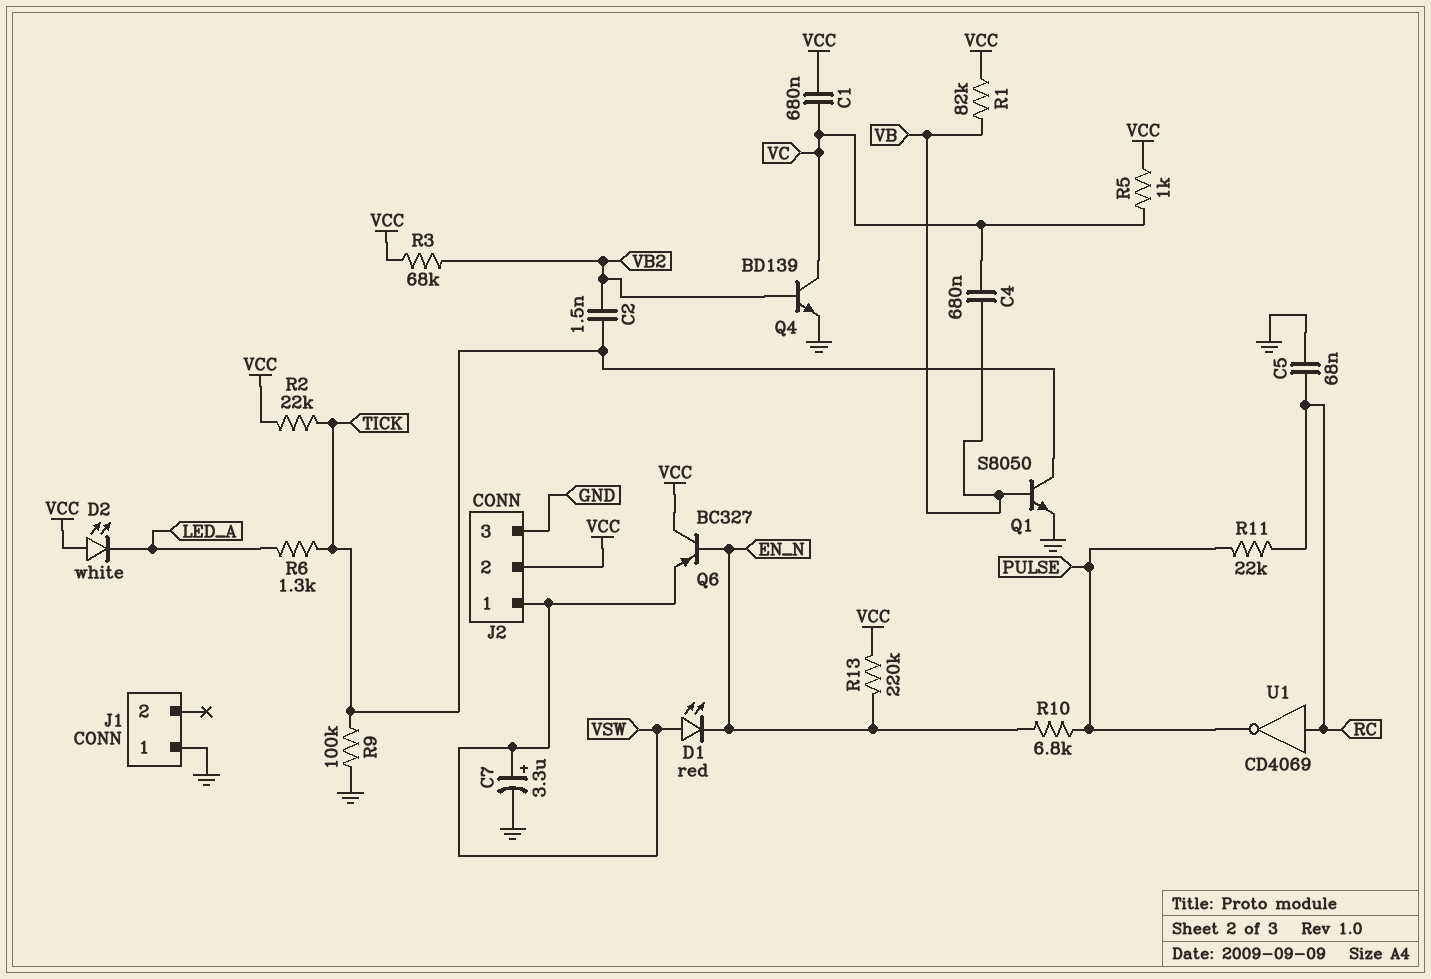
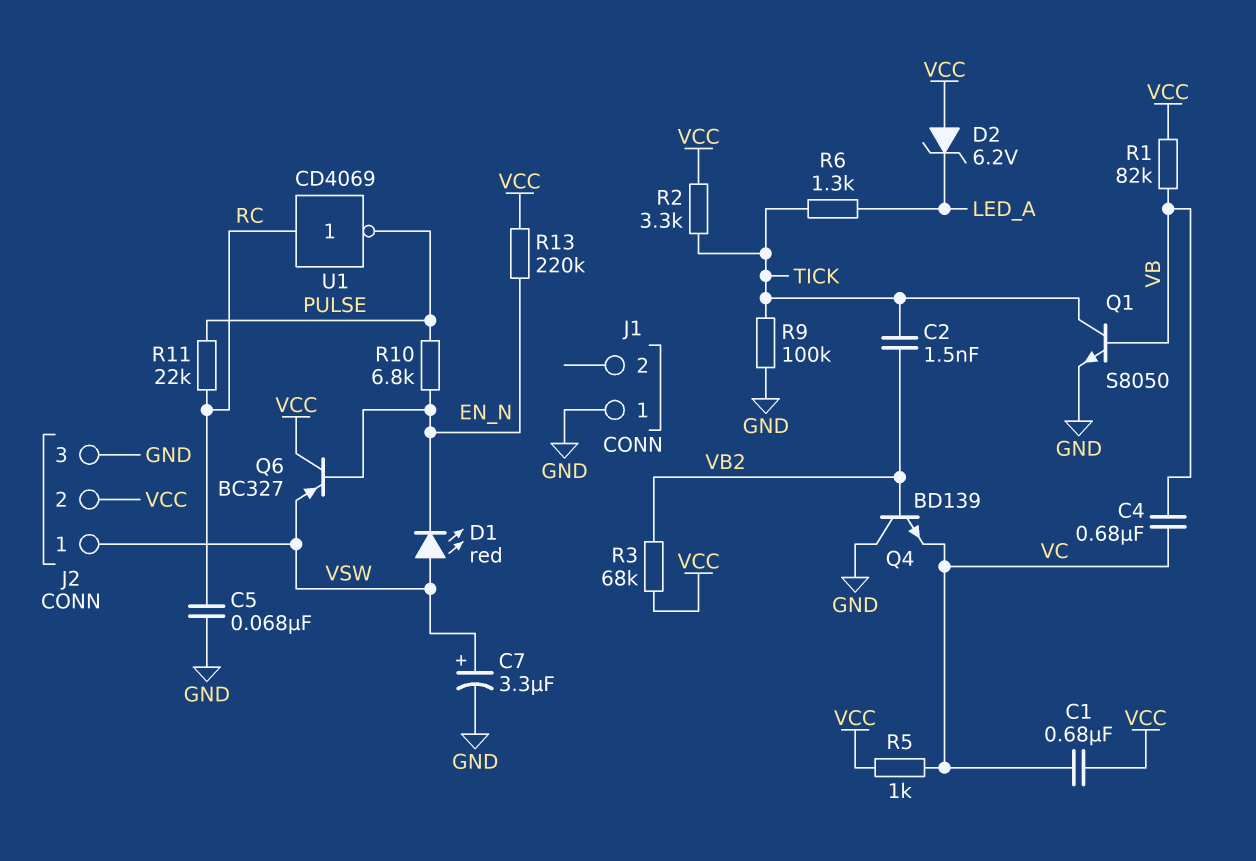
D2: LED white (A VCC, K LED_A) -> zener 6.2V (A VCC, K LED_A)
Q4: NPN BD139 (B VB2, C VC, E GND) -> NPN BD139 (B VB2, C GND, E VC)
R2: 22k (TICK, VCC) -> 3.3k (TICK, VCC)

